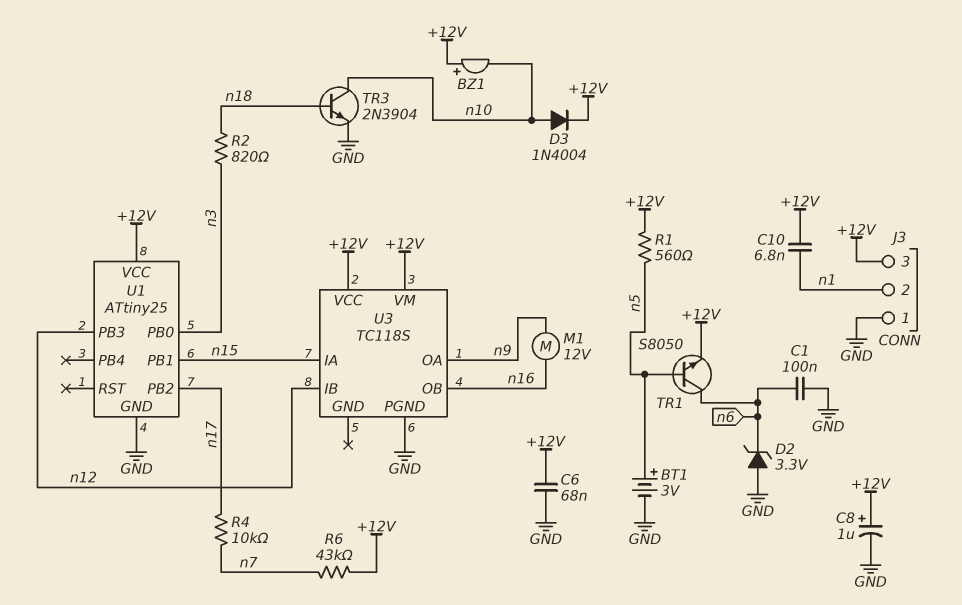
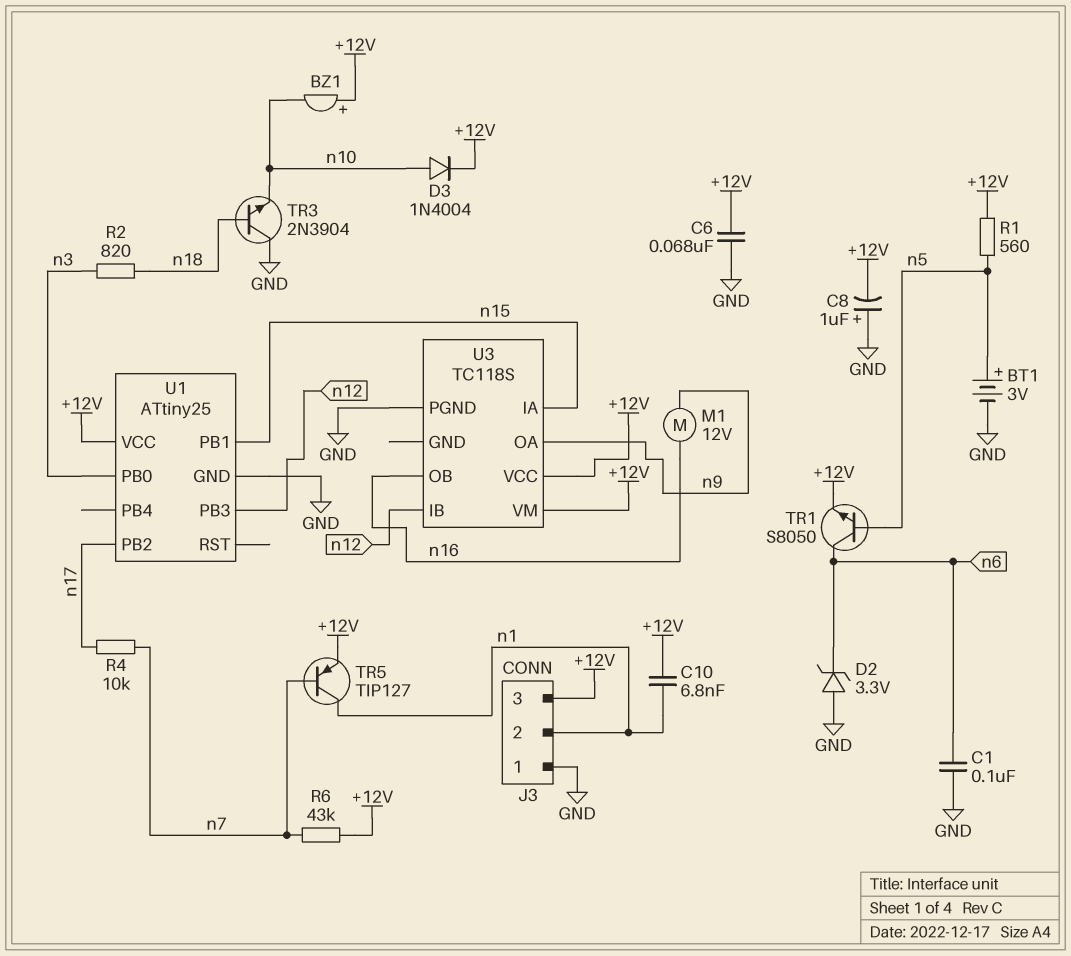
C8: 1uF (plus +12V, minus GND) -> 1uF (plus GND, minus +12V)
TR3: NPN 2N3904 (B n18, C n10, E GND) -> NPN 2N3904 (B n18, C GND, E n10)
TR5: none -> PNP TIP127 (B n7, C n1, E +12V)

